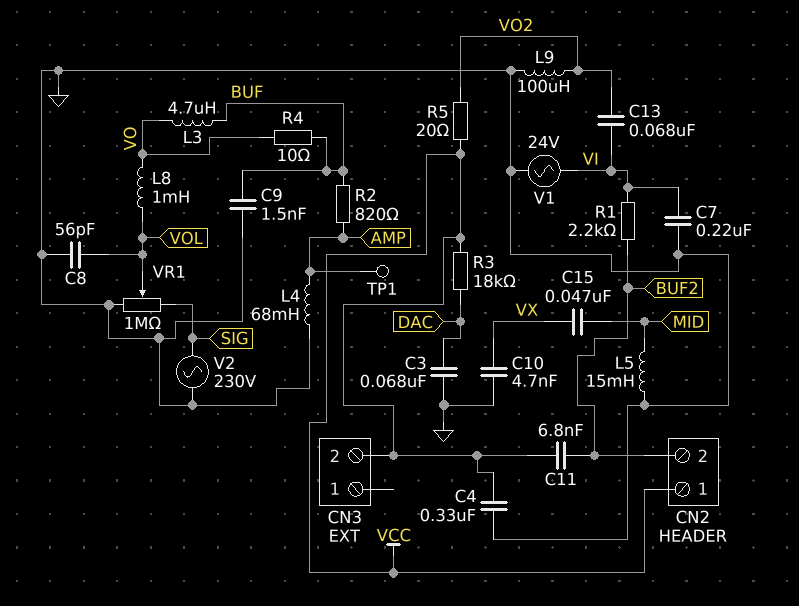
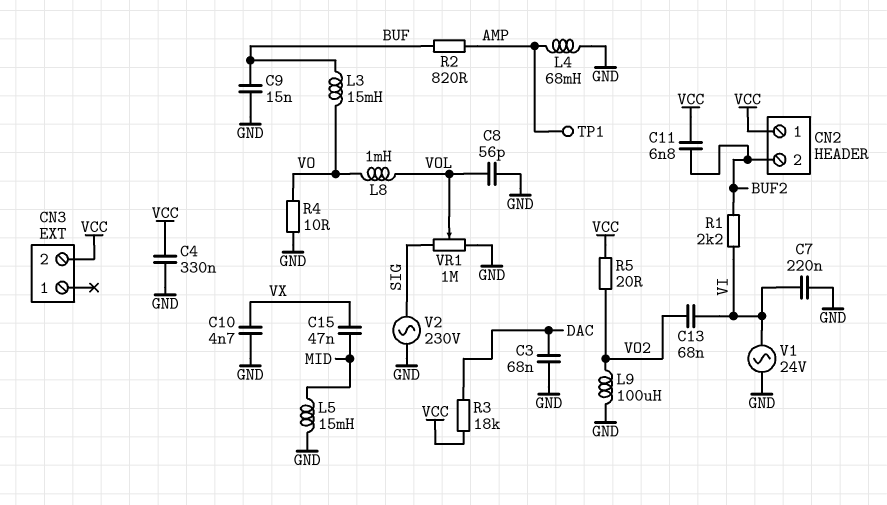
C9: 1.5nF (BUF, GND) -> 15nF (BUF, GND)
L3: 4.7uH (BUF, VO) -> 15mH (BUF, VO)
R4: 10 (BUF, VO) -> 10 (GND, VO)

